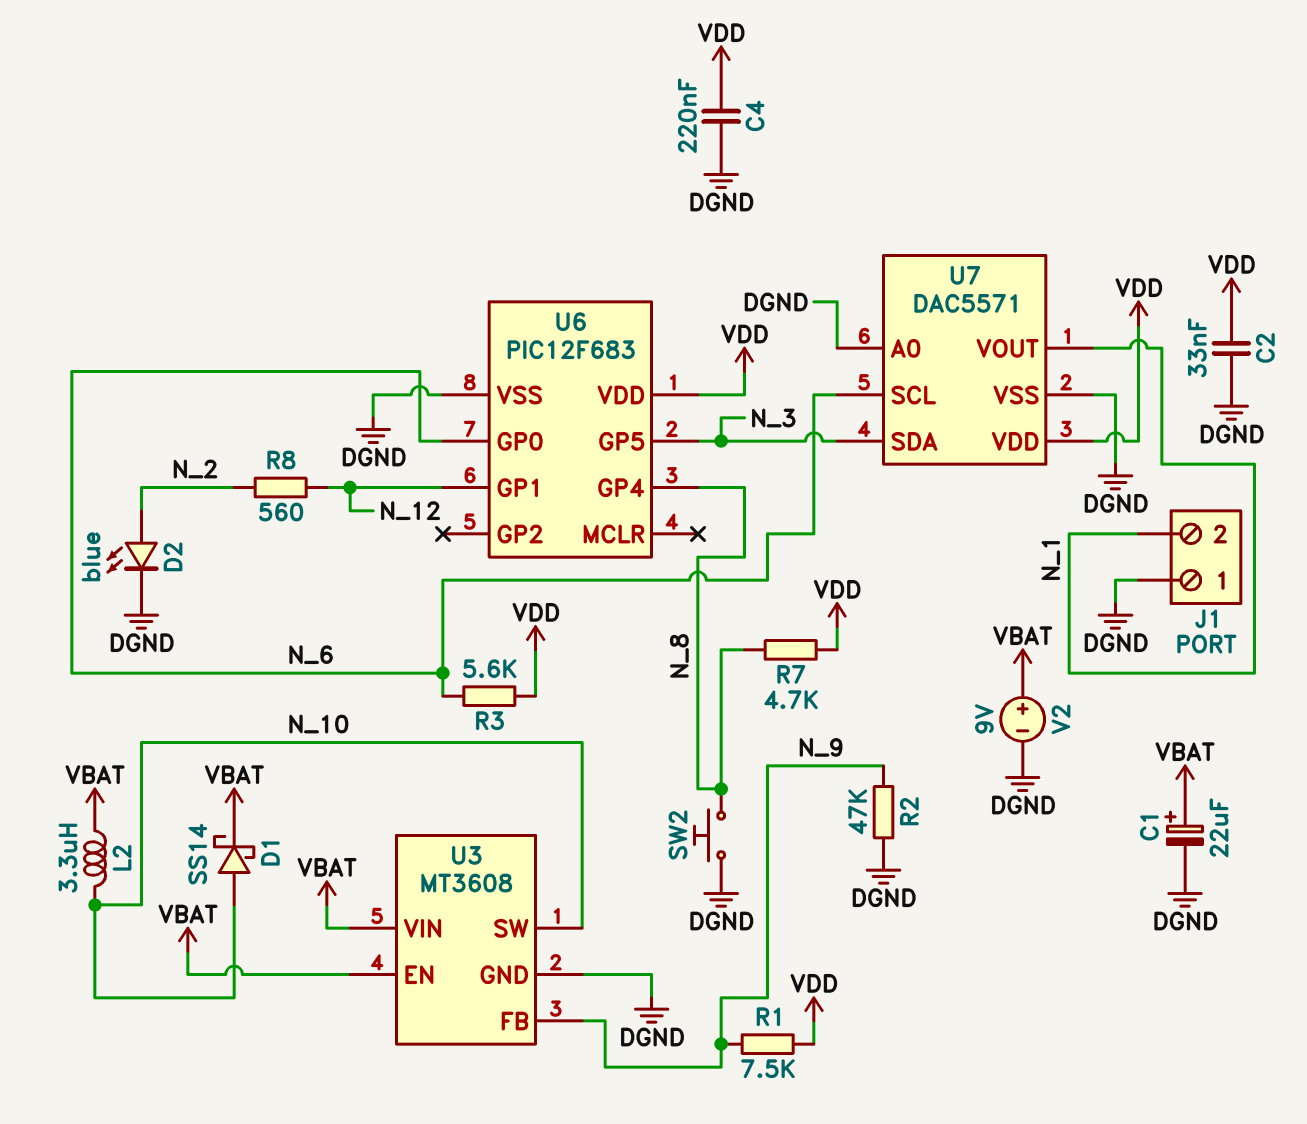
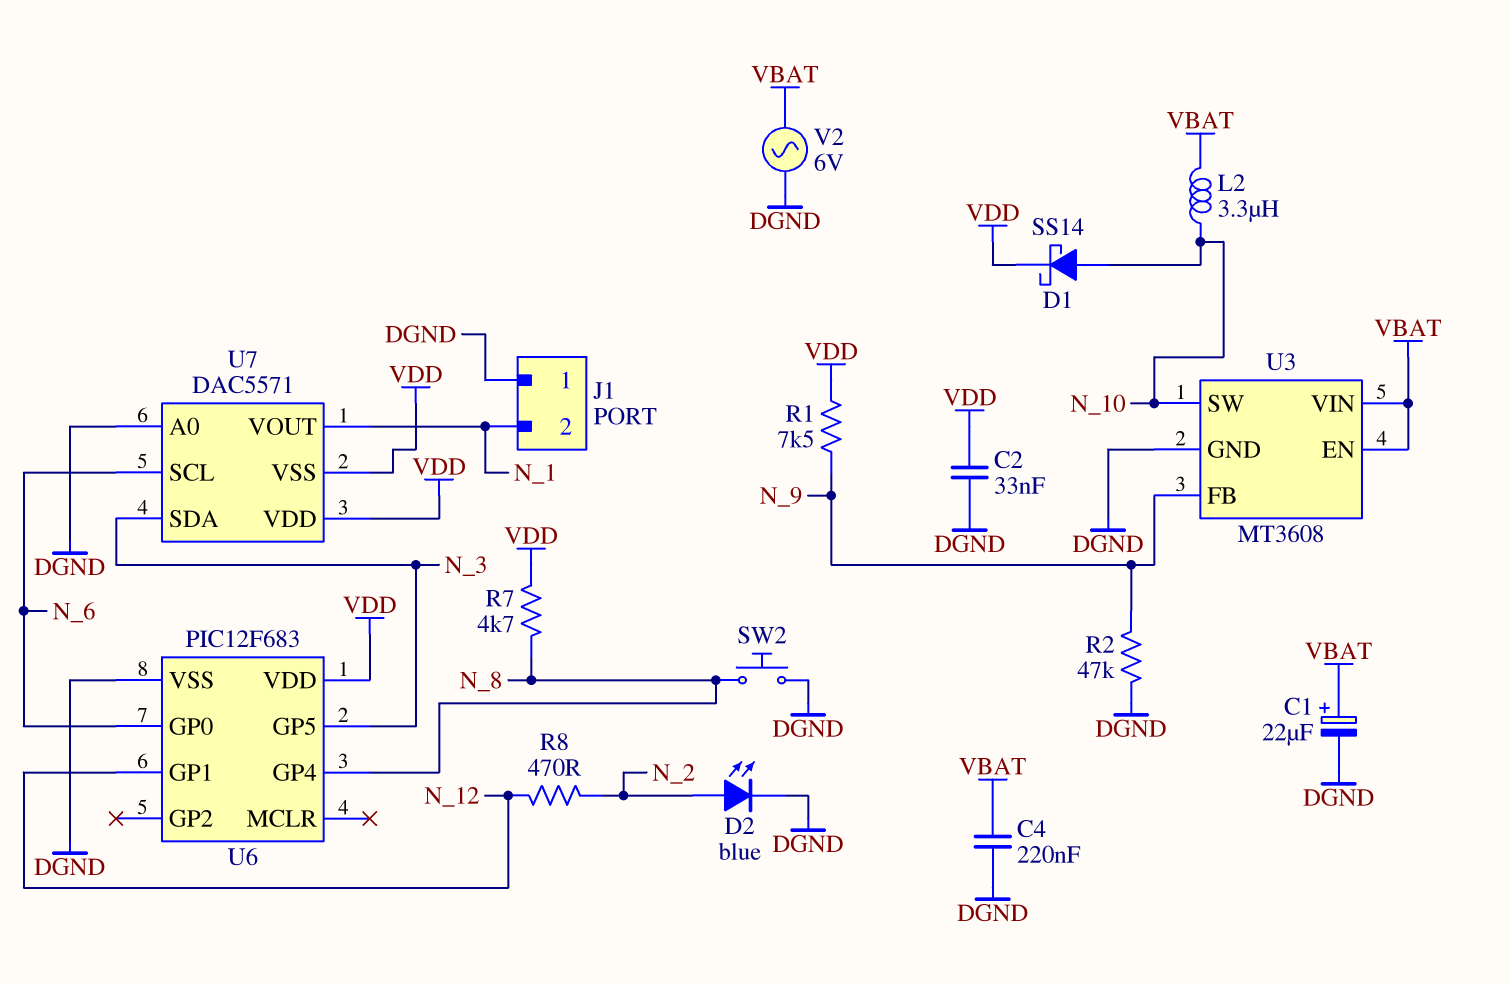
C4: 220nF (DGND, VDD) -> 220nF (DGND, VBAT)
D1: schottky SS14 (A N_10, K VBAT) -> schottky SS14 (A N_10, K VDD)
R3: 5.6k (N_6, VDD) -> none
R8: 560 (N_2, N_12) -> 470 (N_2, N_12)
U7 pin VSS: DGND -> VDD
V2: 9V (plus VBAT, minus DGND) -> AC 6V (DGND, VBAT)

